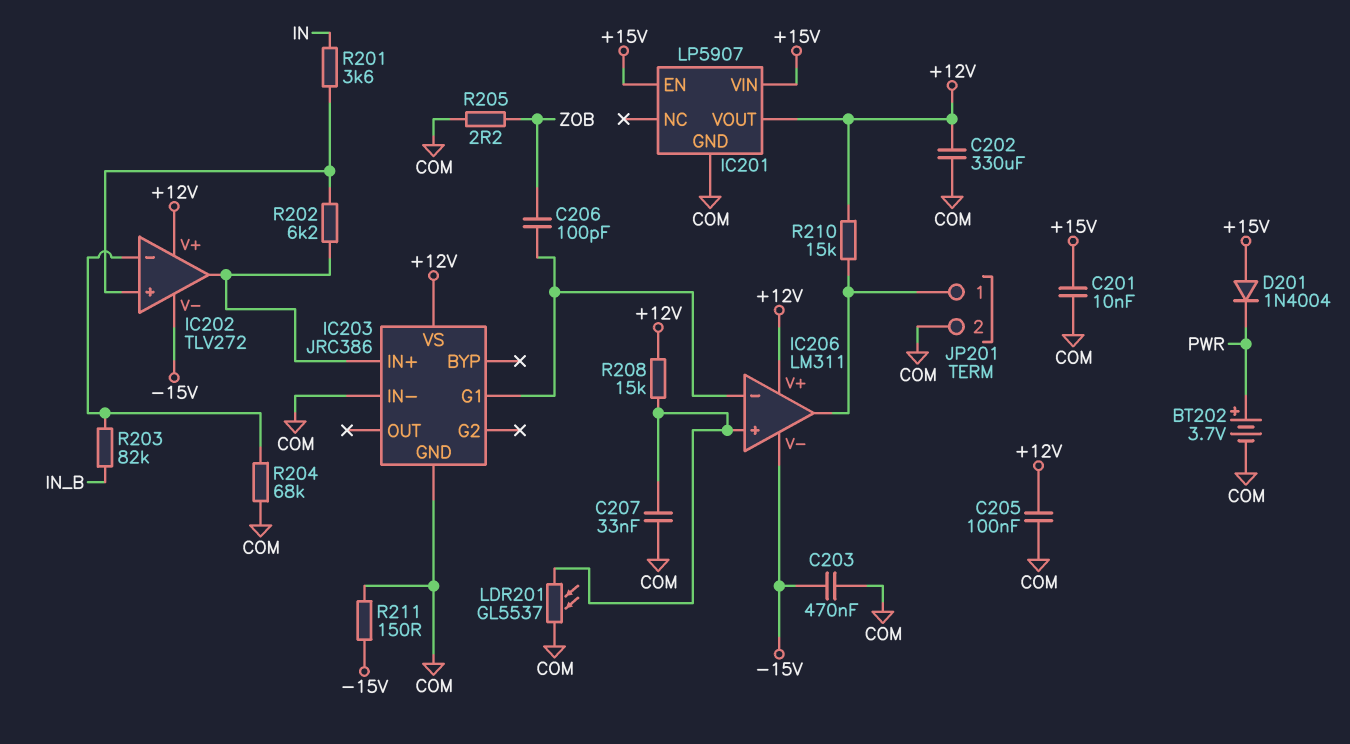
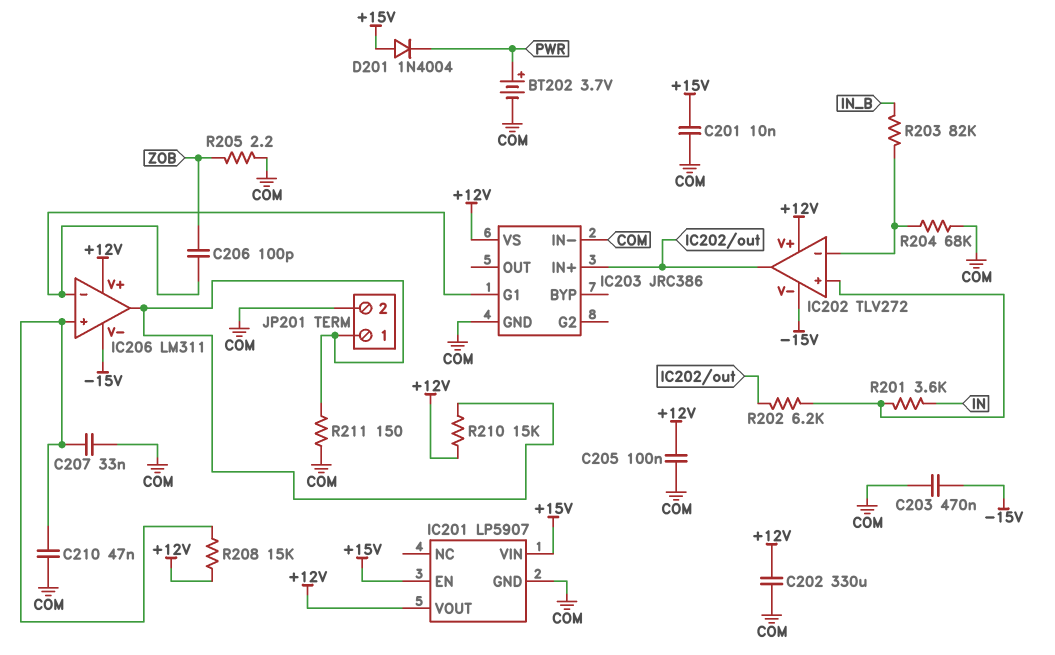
C210: none -> 47nF (COM, IC206/in+)
LDR201: GL5537 (COM, IC206/in+) -> none
R211: 150 (-15V, COM) -> 150 (COM, IC206/out)

